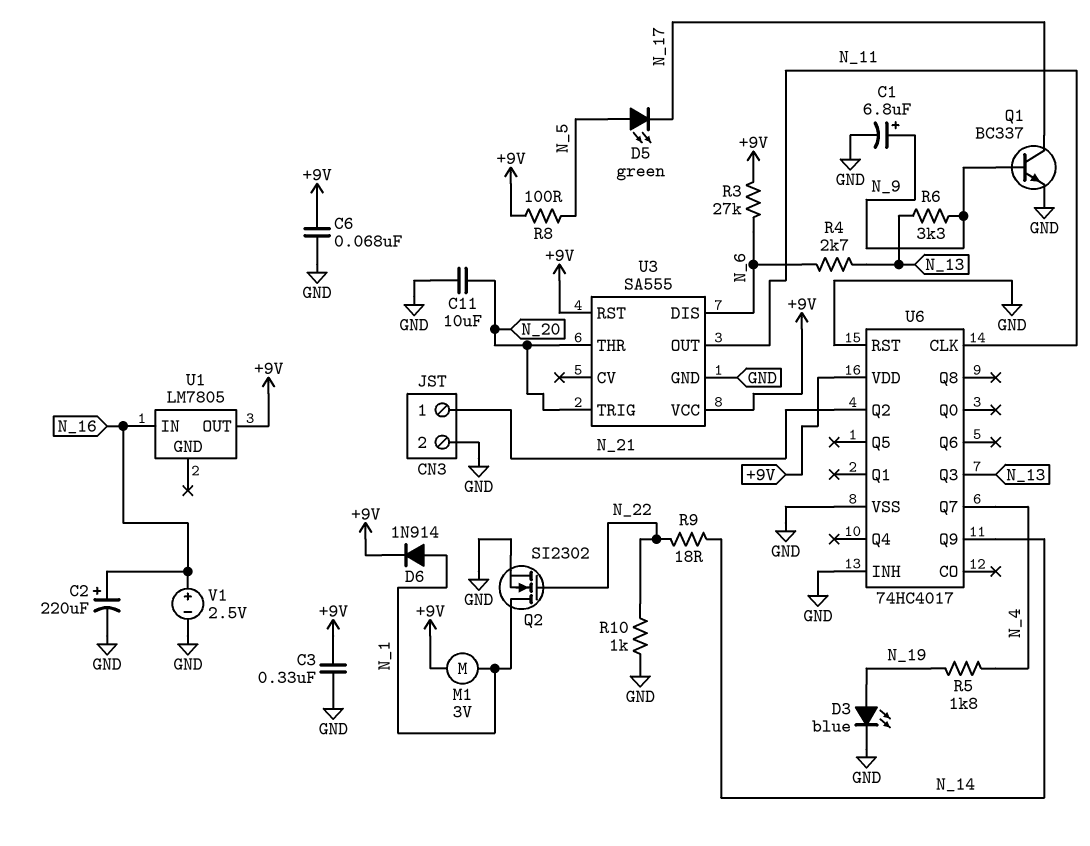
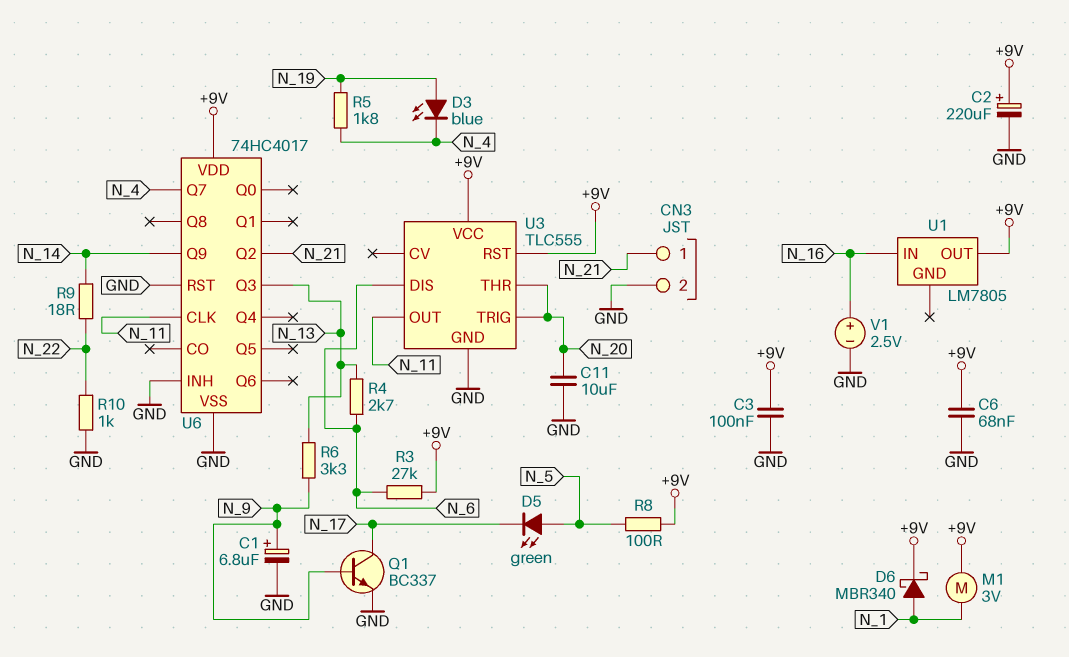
C2: 220uF (plus N_16, minus GND) -> 220uF (plus +9V, minus GND)
C3: 330nF (+9V, GND) -> 100nF (+9V, GND)
D3: LED blue (A N_19, K GND) -> LED blue (A N_19, K N_4)
D6: diode 1N914 (A N_1, K +9V) -> schottky MBR340 (A N_1, K +9V)
Q2: NMOS SI2302 (G N_22, D N_1, S GND) -> none
U3: SA555 -> TLC555

